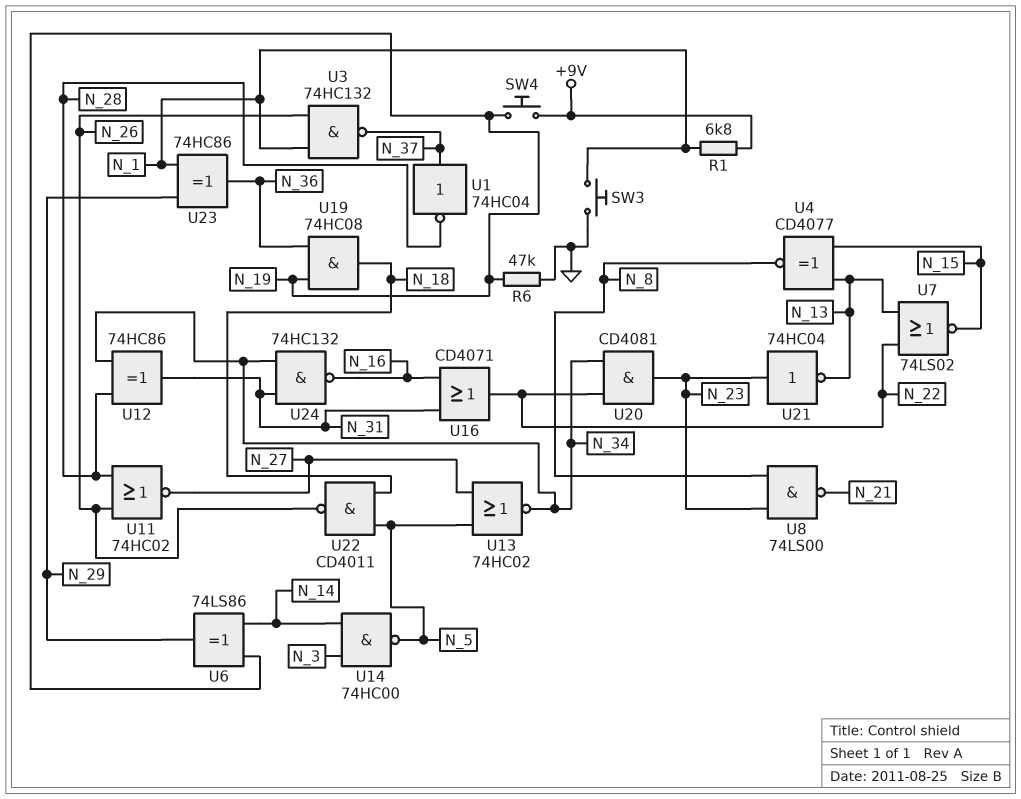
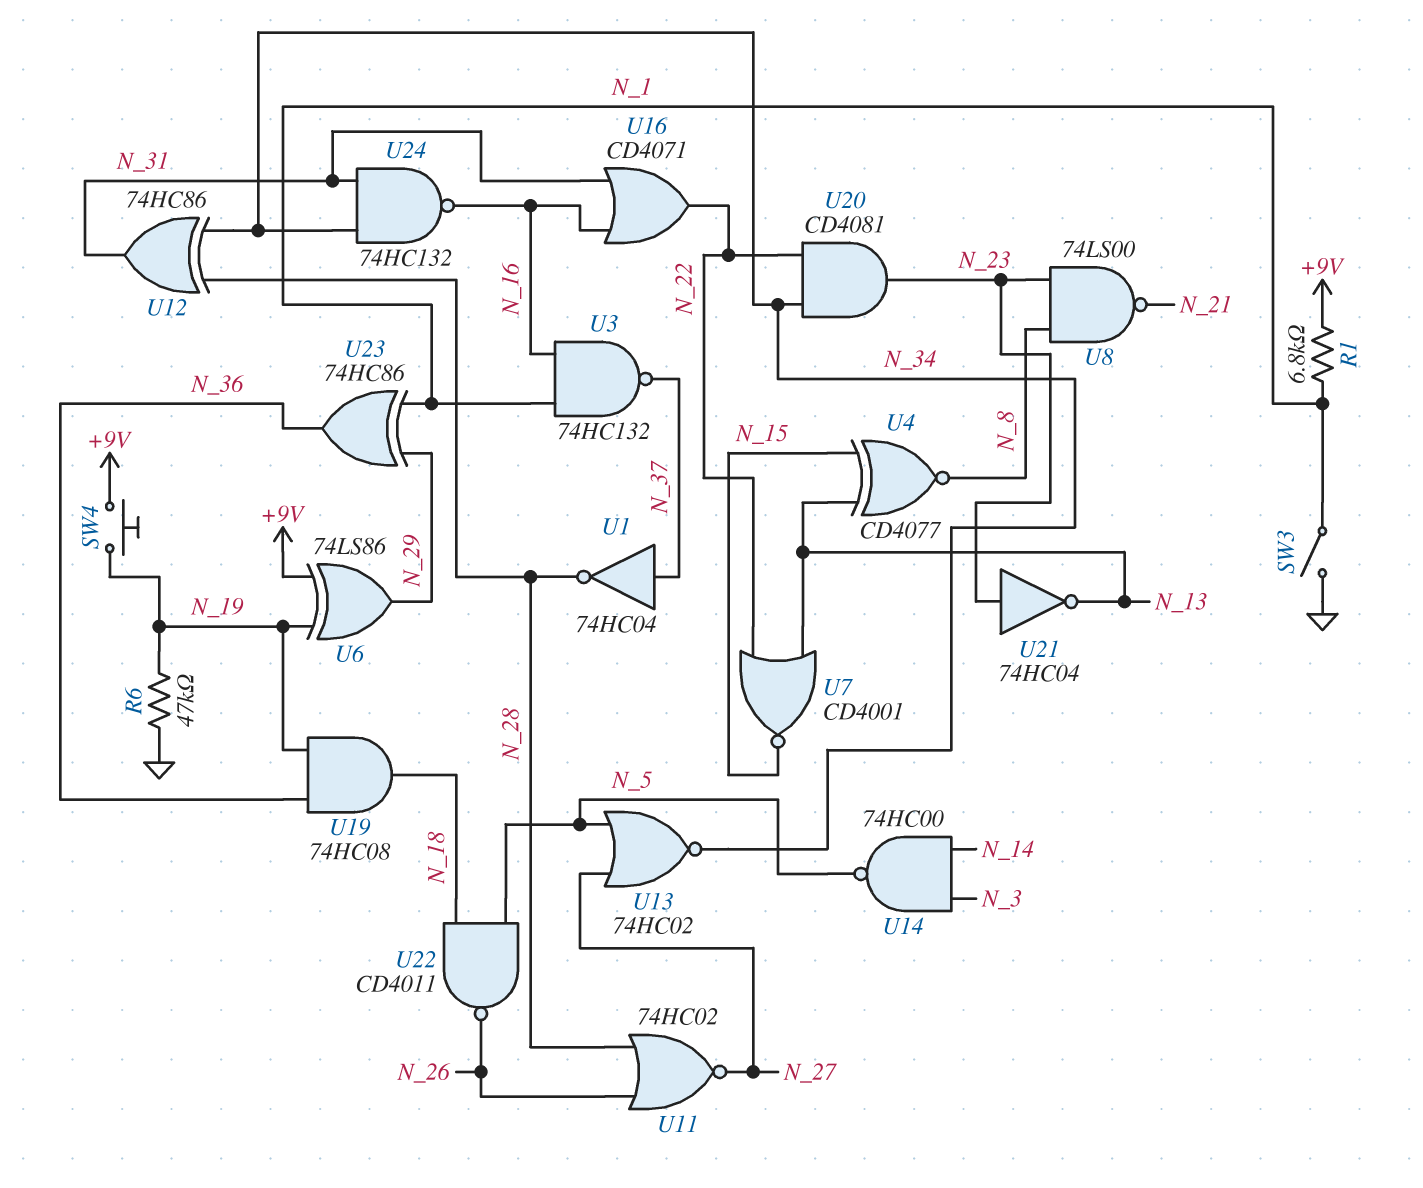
SW3: button (GND, N_1) -> switch (GND, N_1)
U3: NAND 74HC132 (in N_1, in N_26, out N_37) -> NAND 74HC132 (in N_1, in N_16, out N_37)
U6: XOR 74LS86 (in N_14, in N_19, out N_29) -> XOR 74LS86 (in +9V, in N_19, out N_29)
U7: NOR 74LS02 (in N_13, in N_22, out N_15) -> NOR CD4001 (in N_13, in N_22, out N_15)

